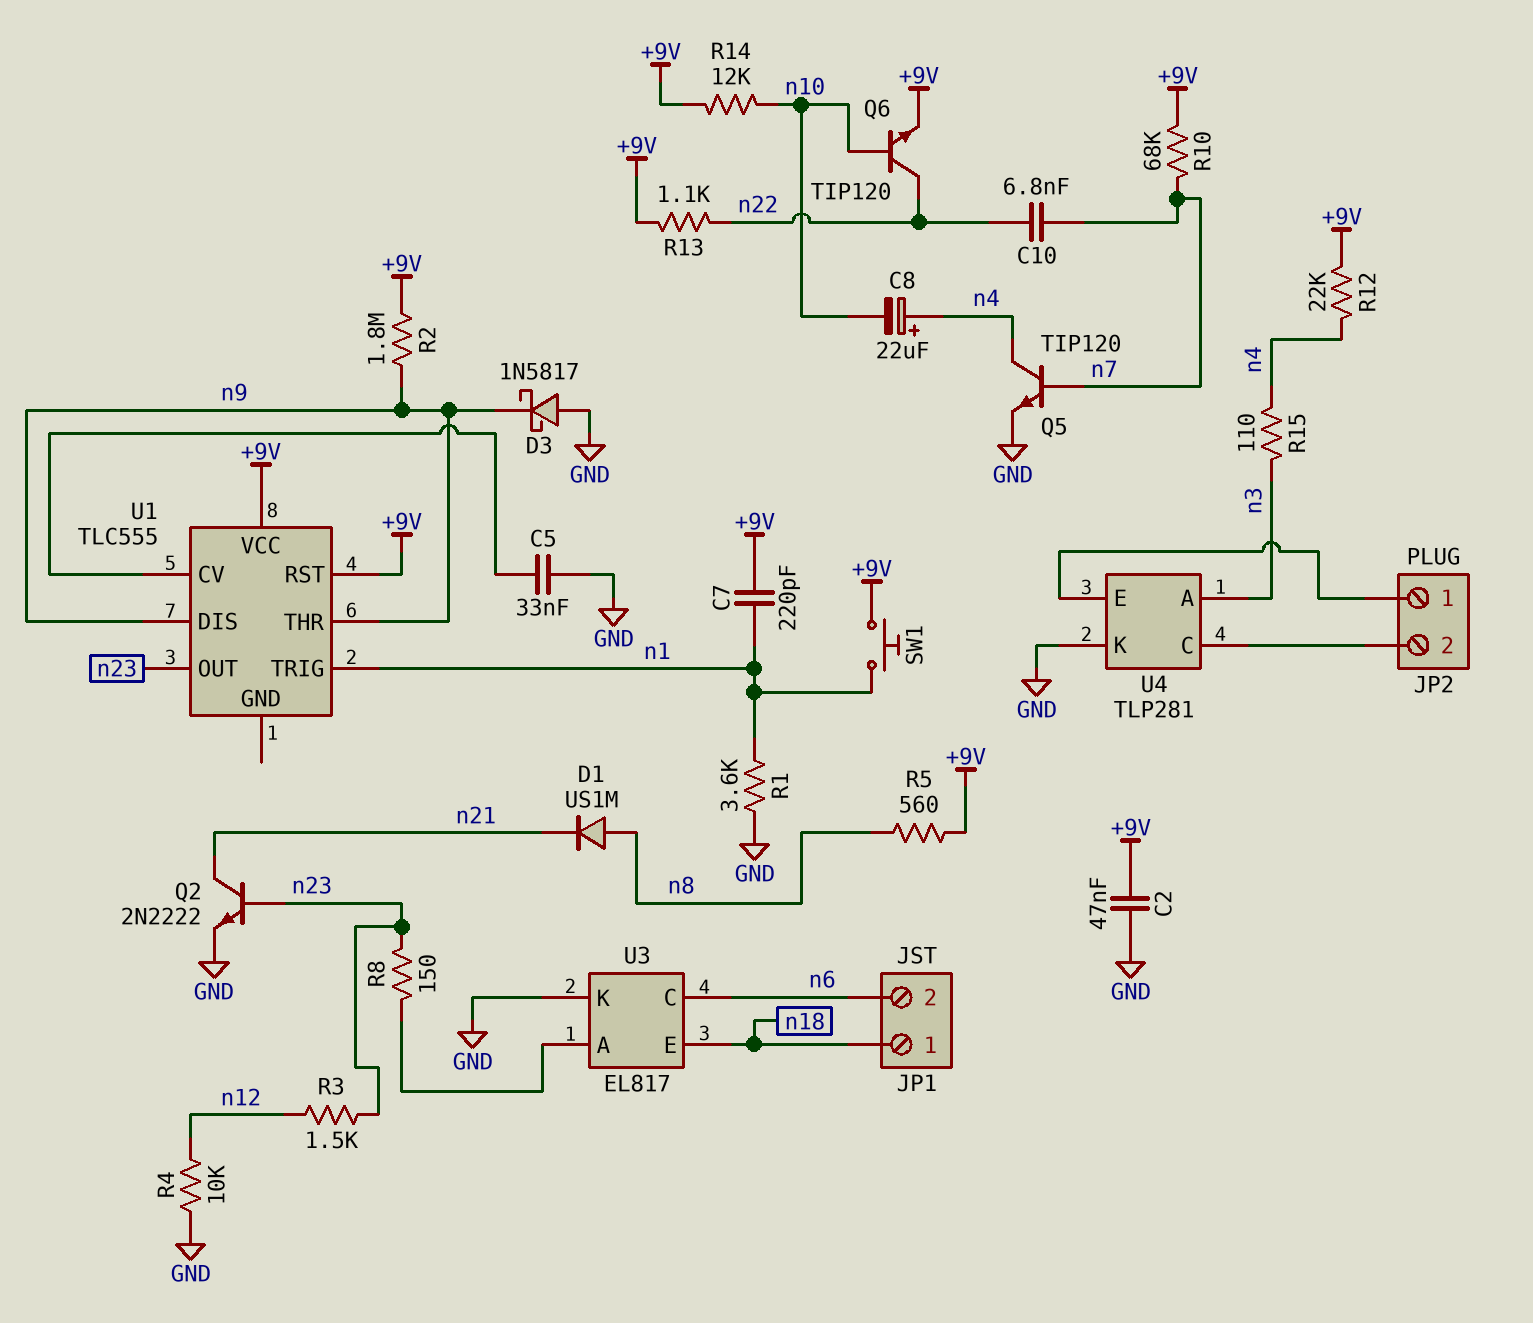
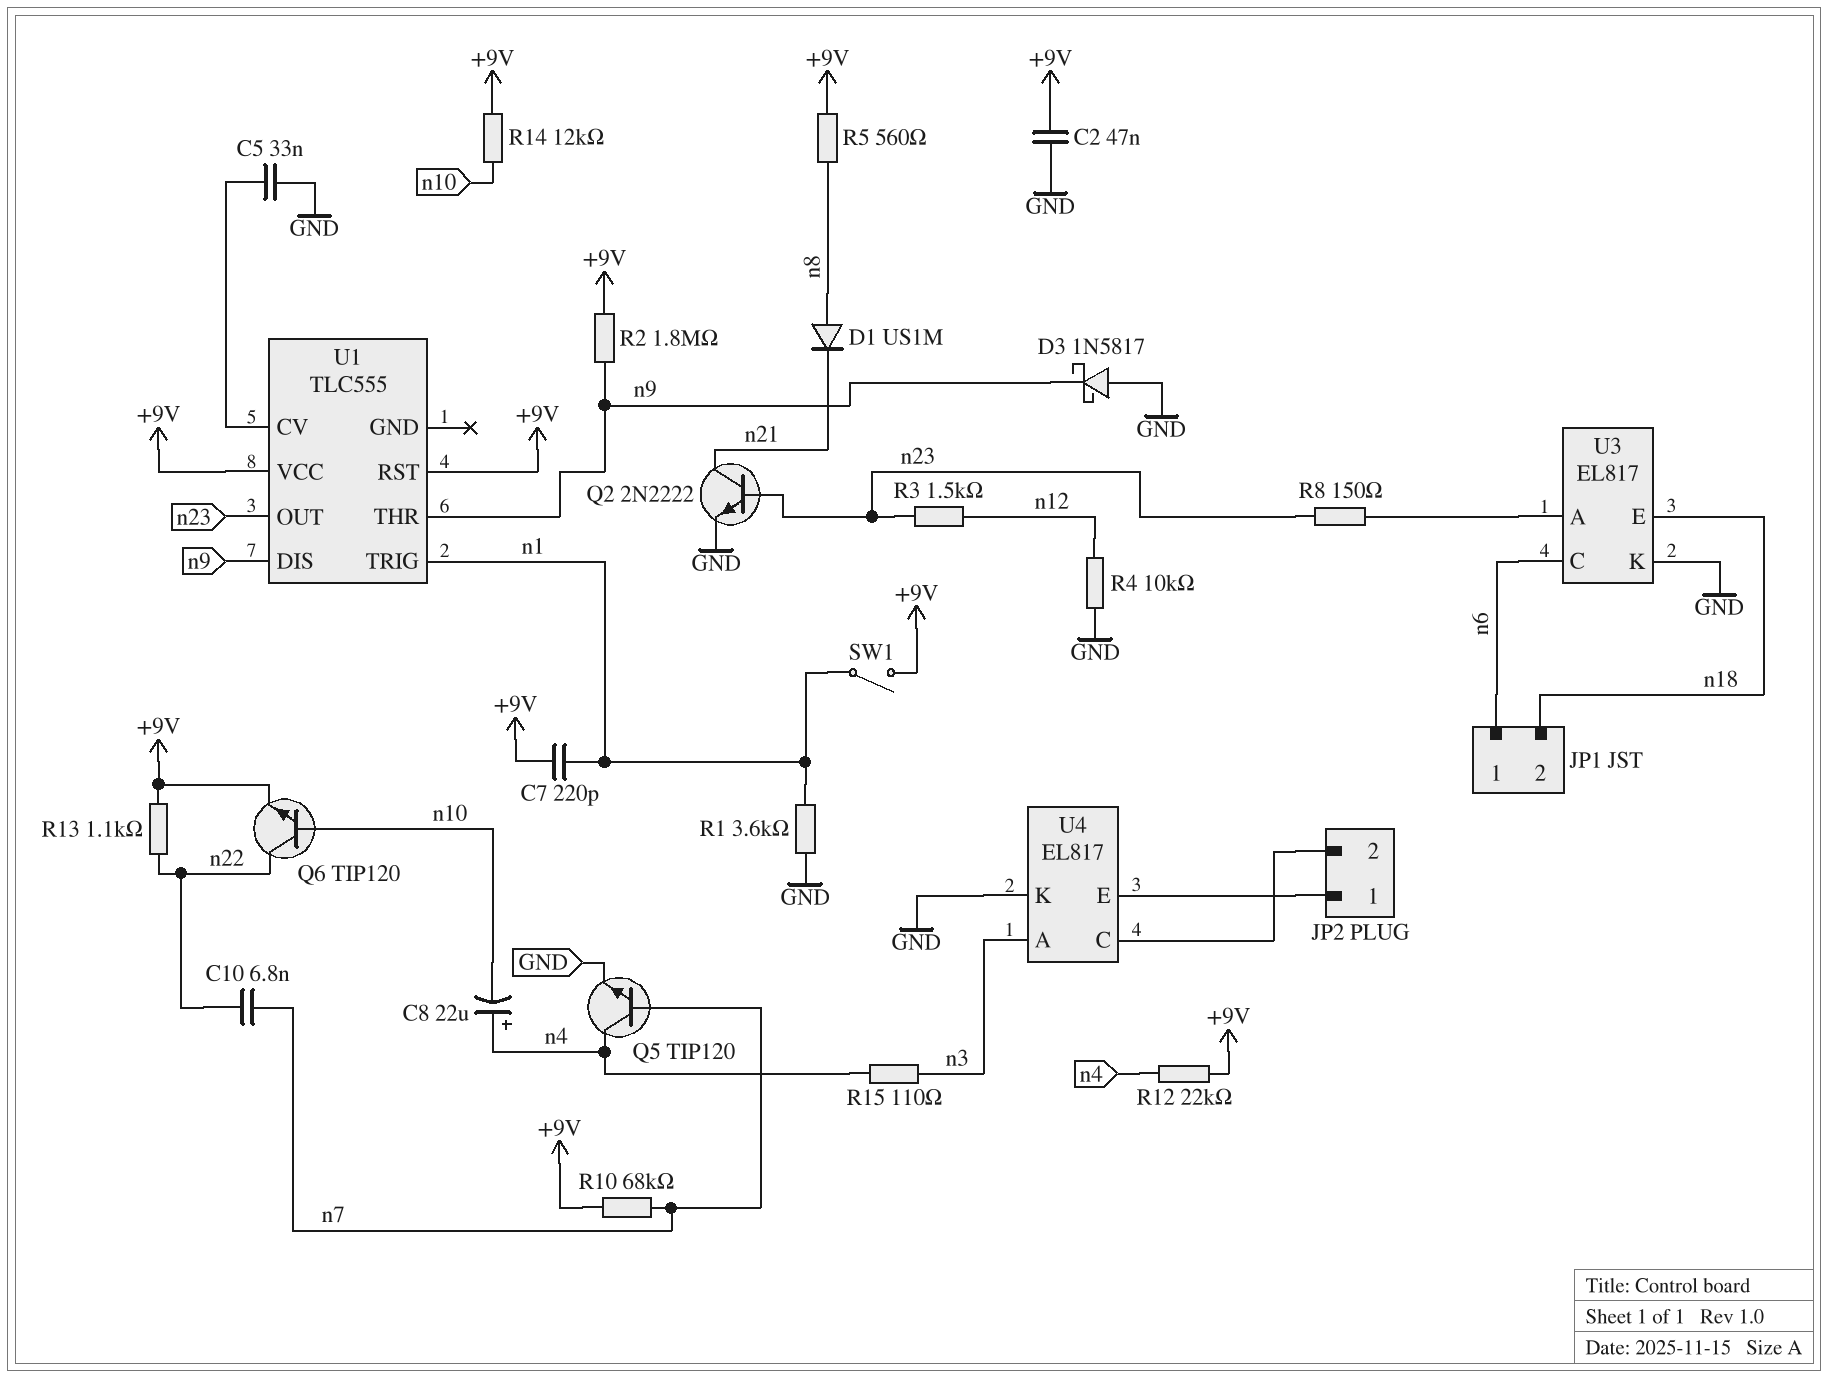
JP1 pin 1: n18 -> n6
JP1 pin 2: n6 -> n18
SW1: button (+9V, n1) -> switch (+9V, n1)
U4: TLP281 -> EL817

